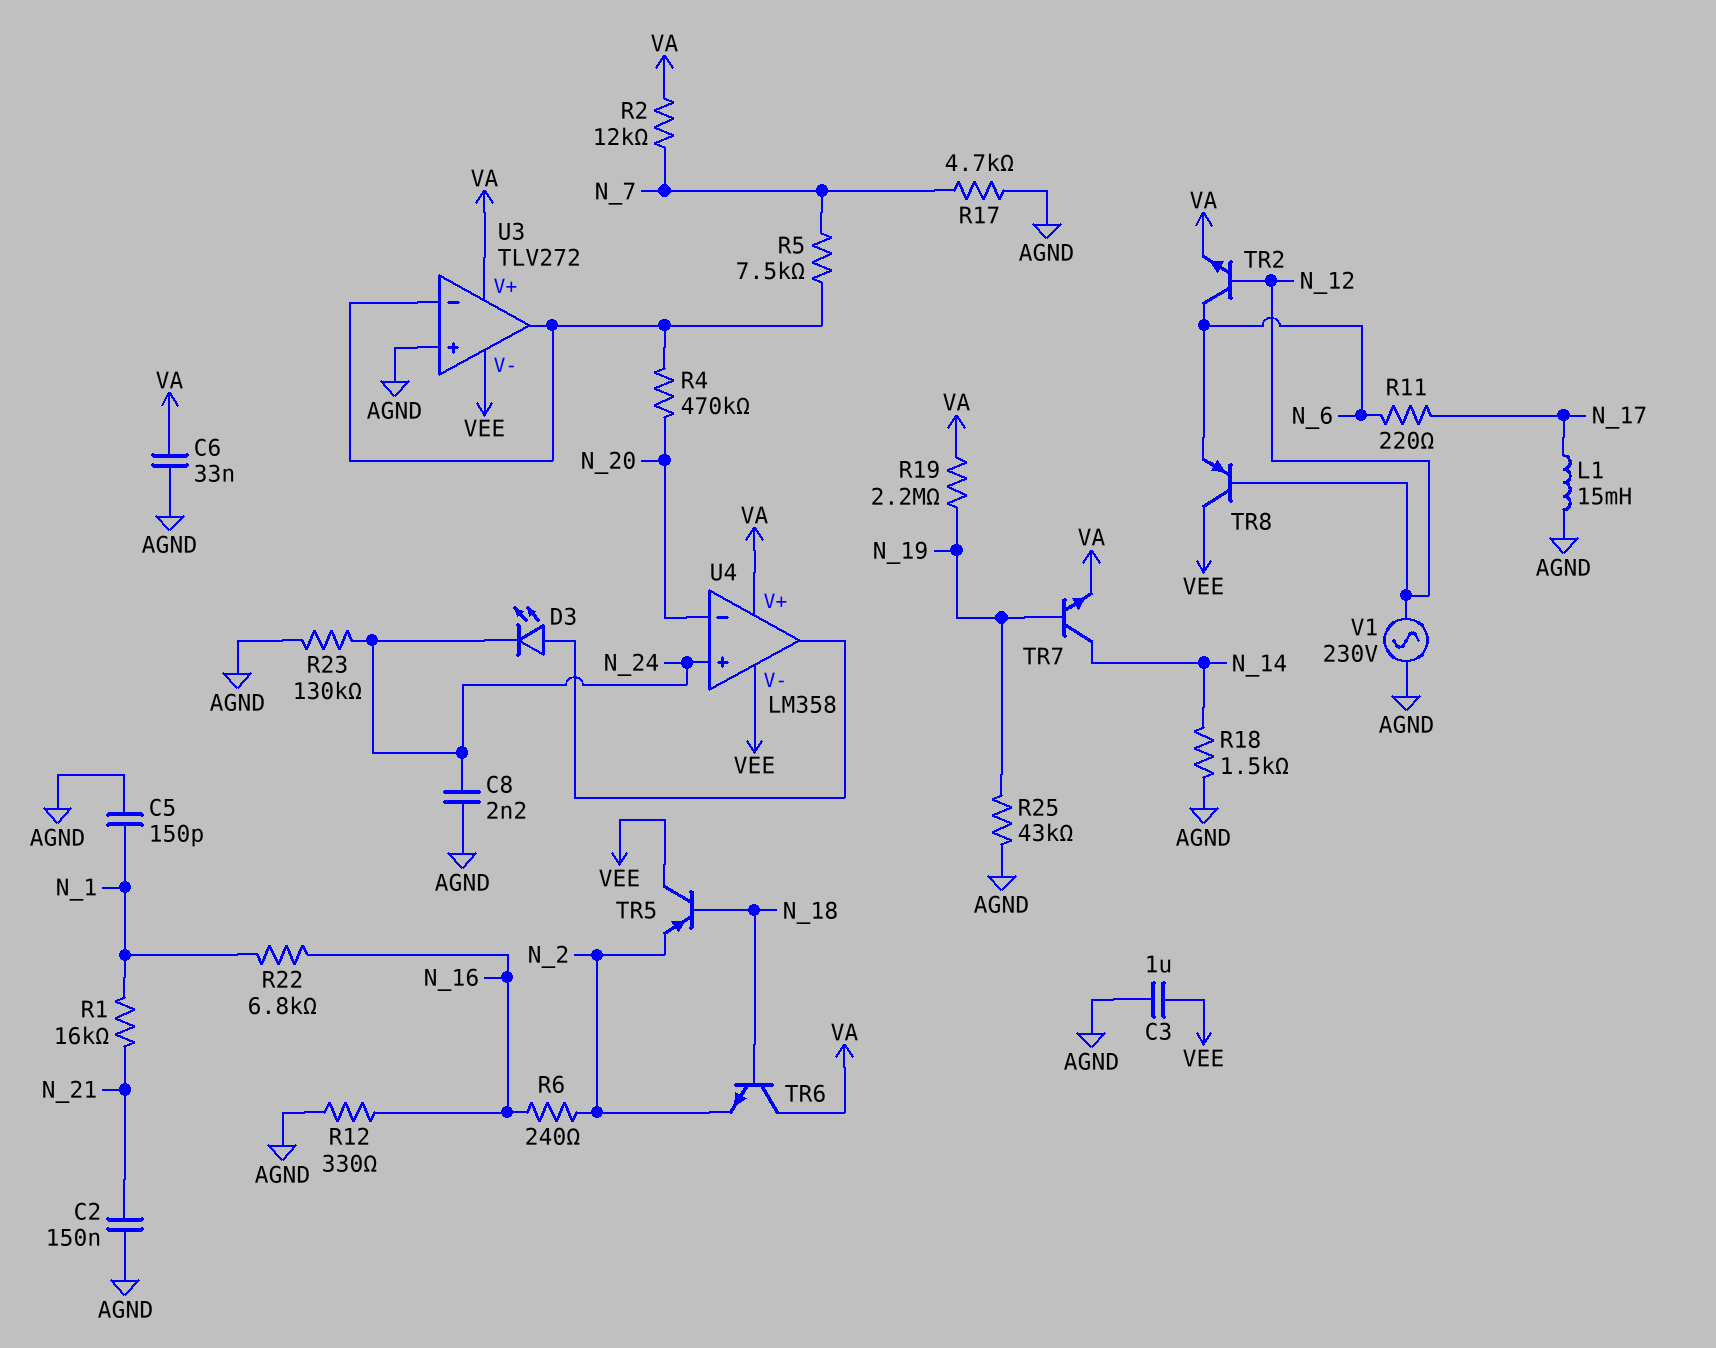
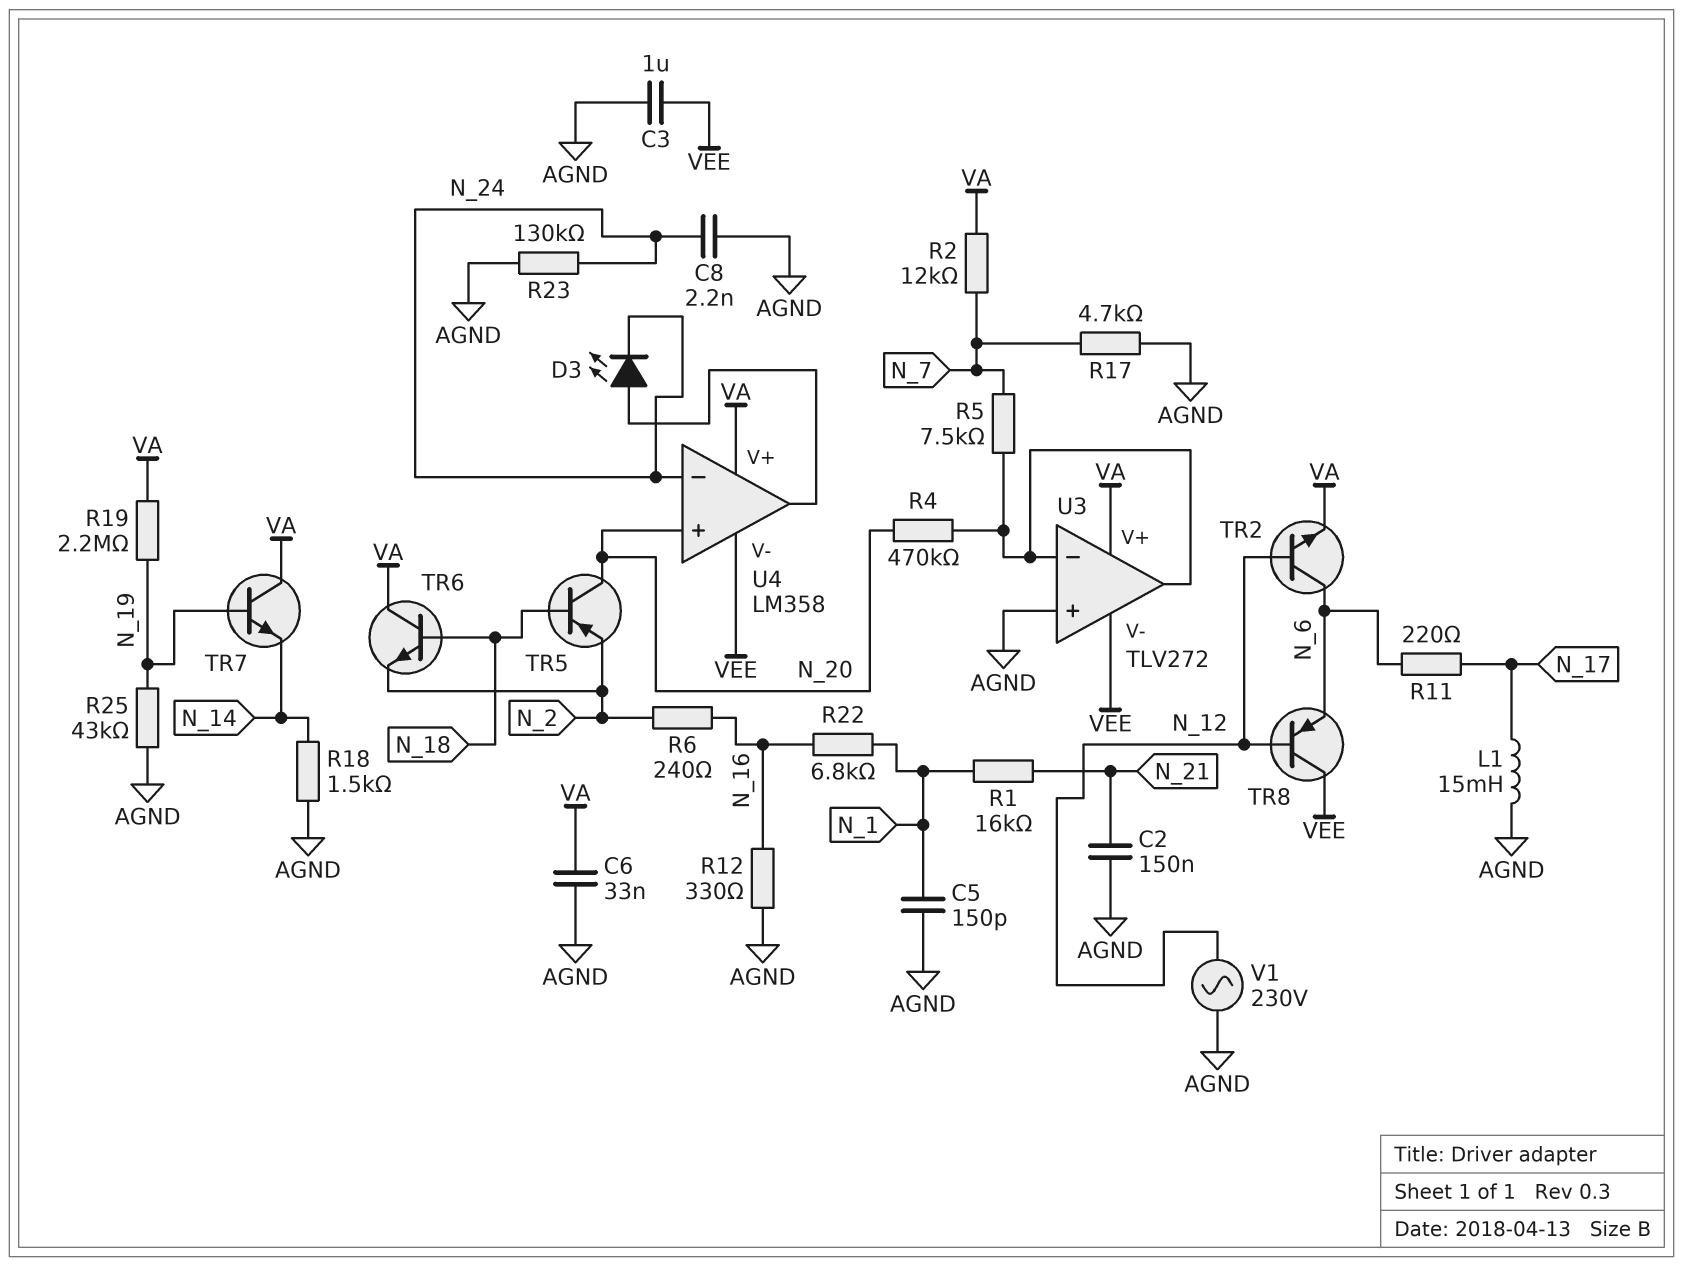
TR5: PNP (B N_18, C VEE, E N_2) -> PNP (B N_18, C N_20, E N_2)
TR7: NPN (B N_19, C N_14, E VA) -> NPN (B N_19, C VA, E N_14)
U4 pin in+: N_24 -> N_20
U4 pin in-: N_20 -> N_24

